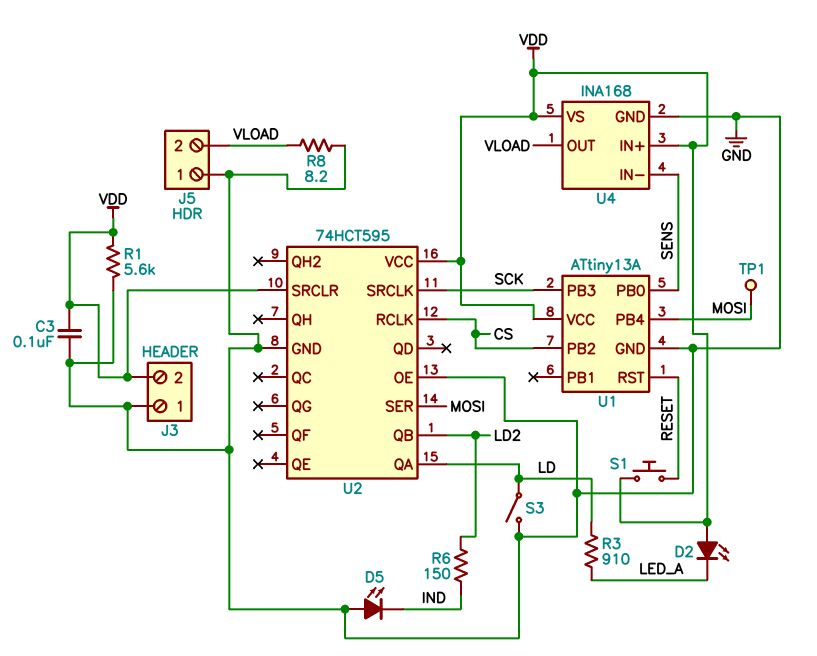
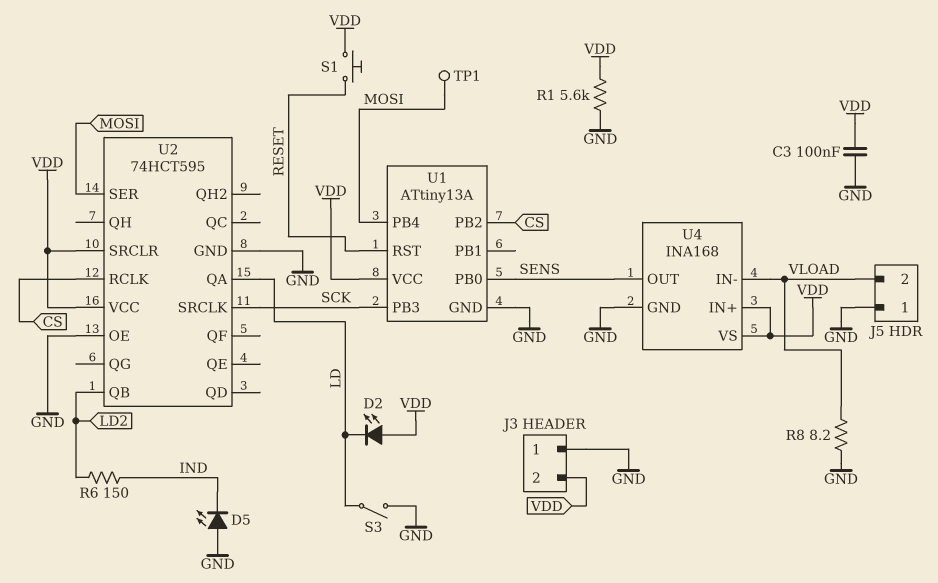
D2: LED (A VDD, K LED_A) -> LED (A VDD, K LD)
R3: 910 (LD, LED_A) -> none
U4 pin IN-: SENS -> VLOAD
U4 pin OUT: VLOAD -> SENS

